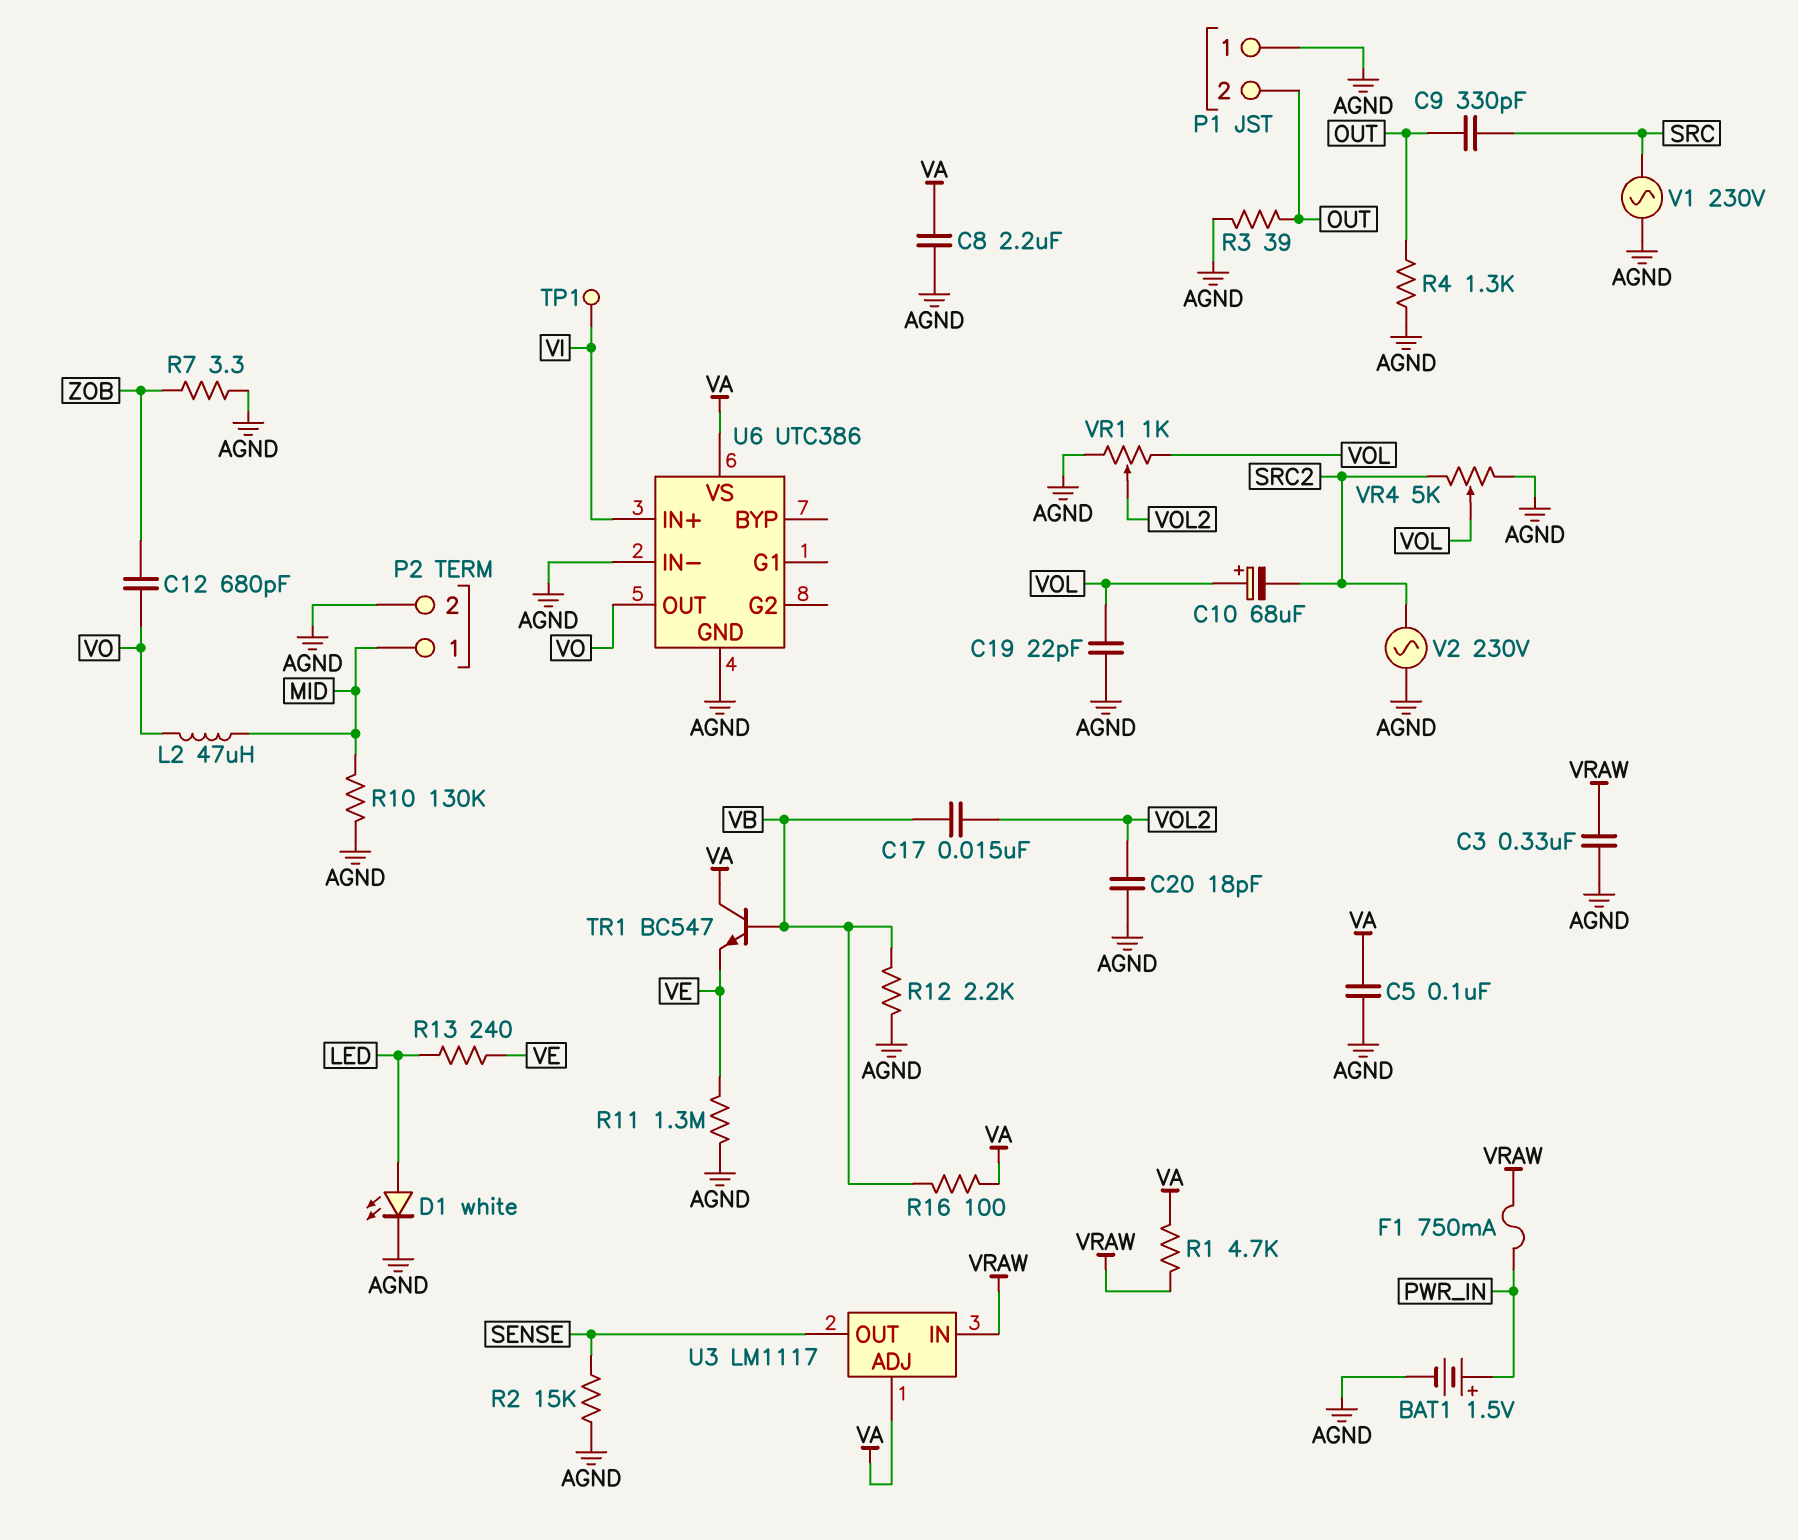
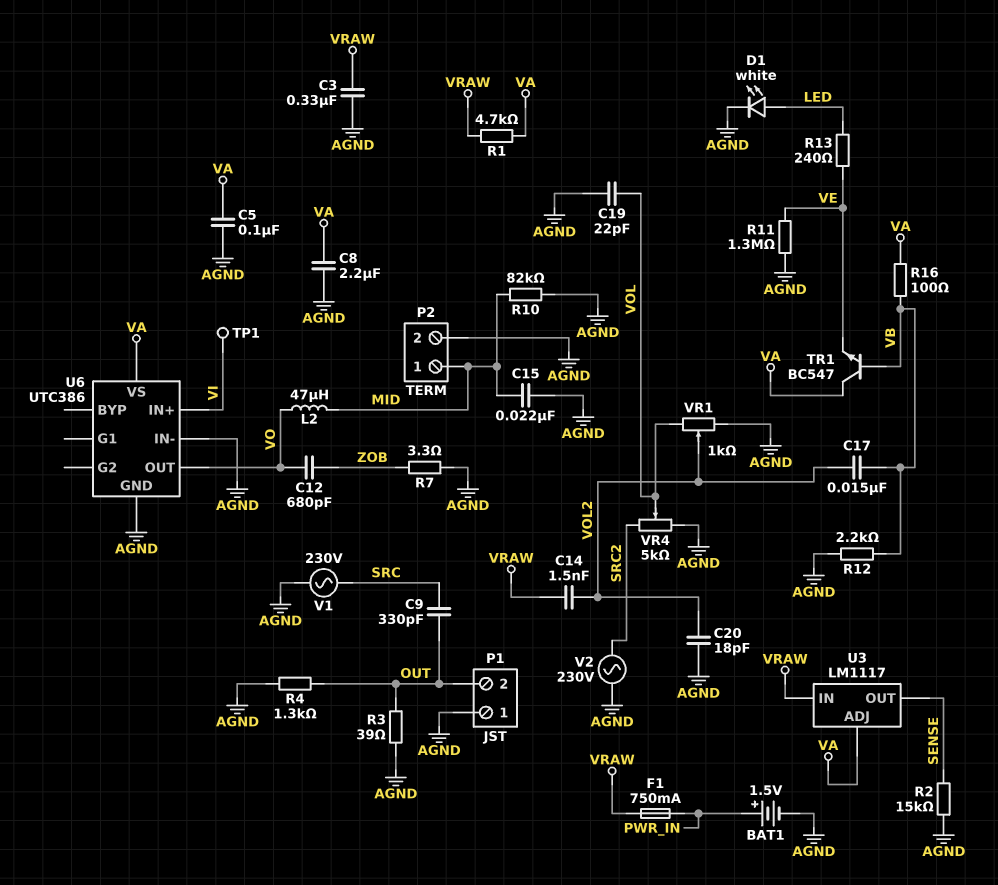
C10: 68uF (plus VOL, minus SRC2) -> none
C14: none -> 1.5nF (VOL2, VRAW)
C15: none -> 22nF (AGND, MID)
R10: 130k (AGND, MID) -> 82k (AGND, MID)

